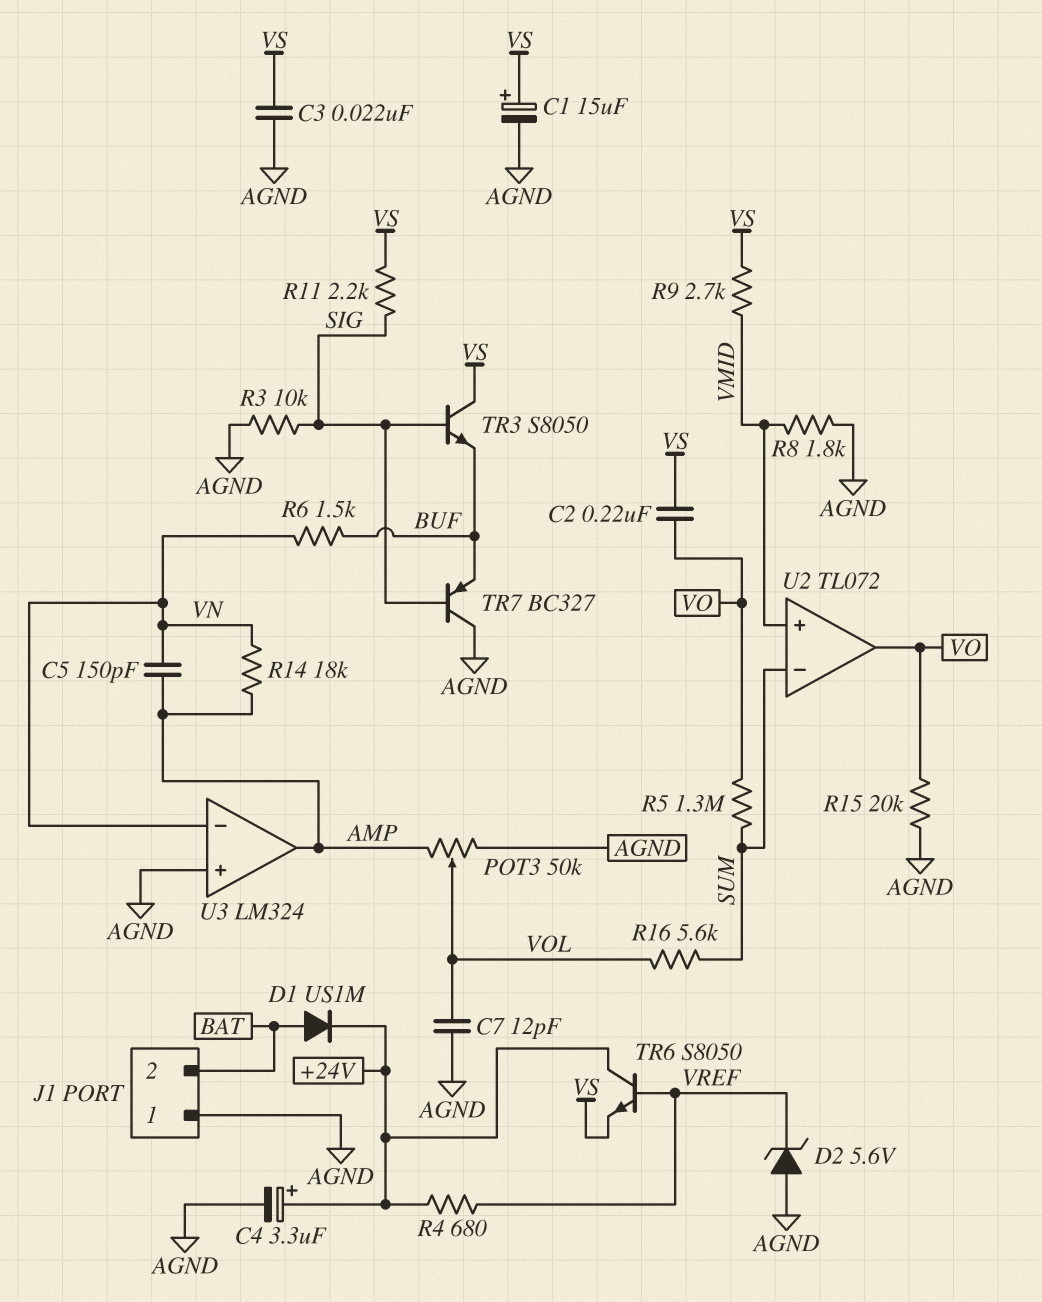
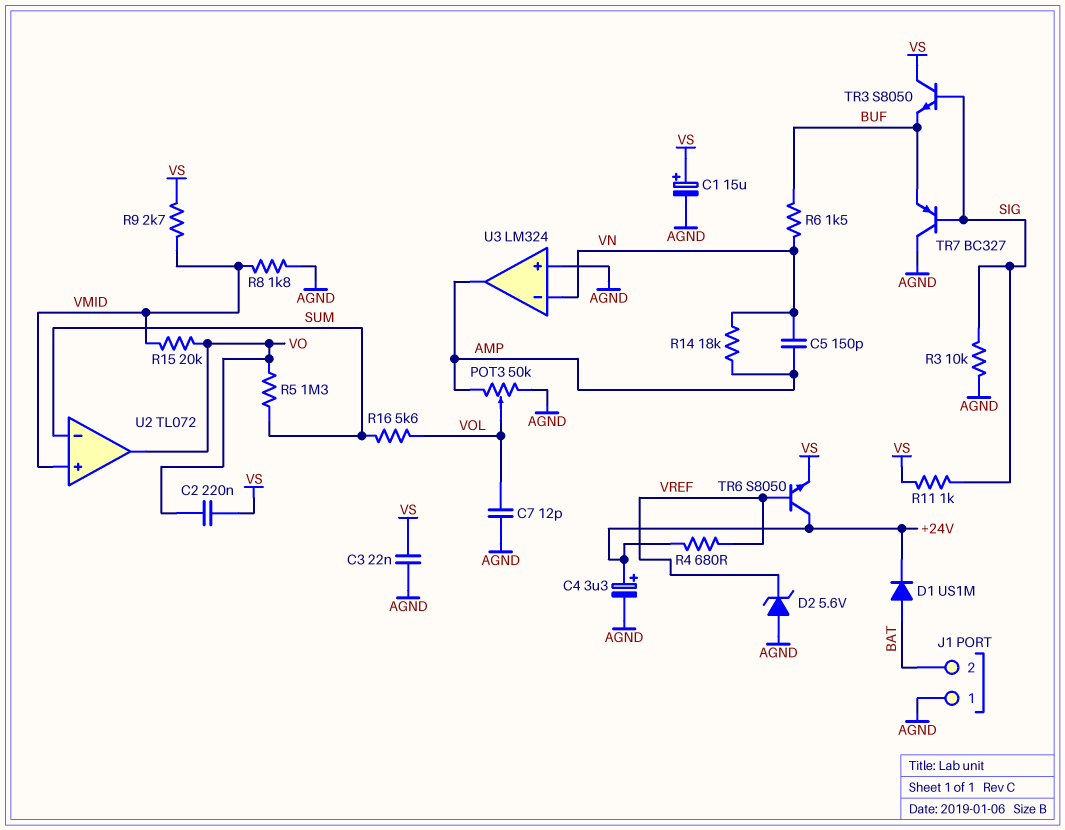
R11: 2.2k (SIG, VS) -> 1k (SIG, VS)
R15: 20k (AGND, VO) -> 20k (VMID, VO)

